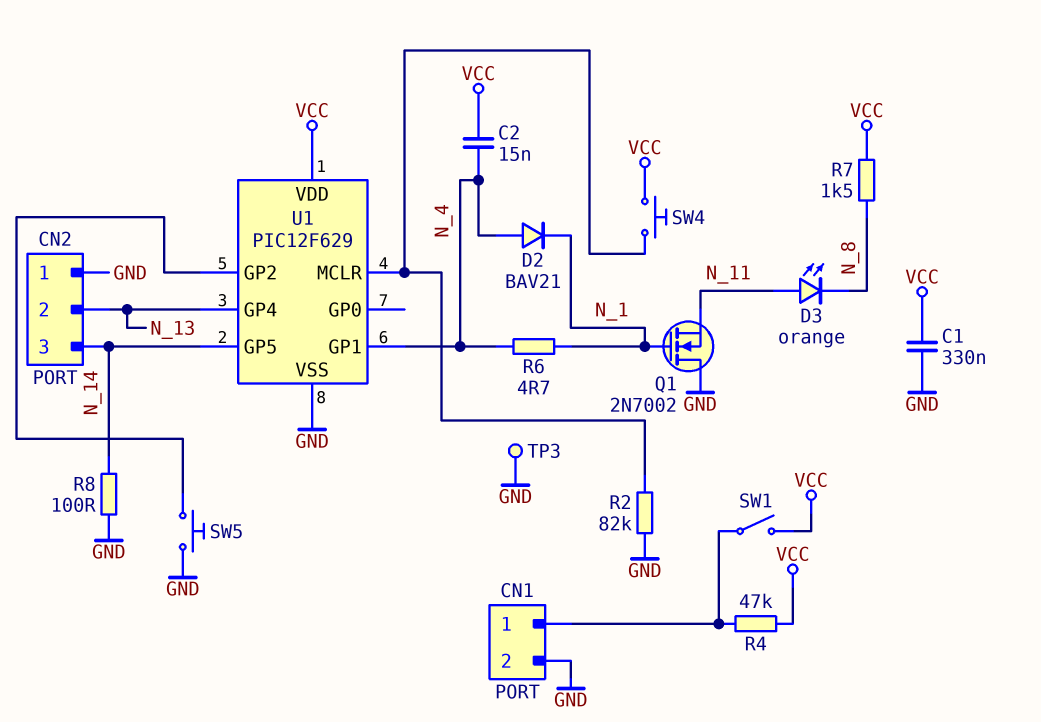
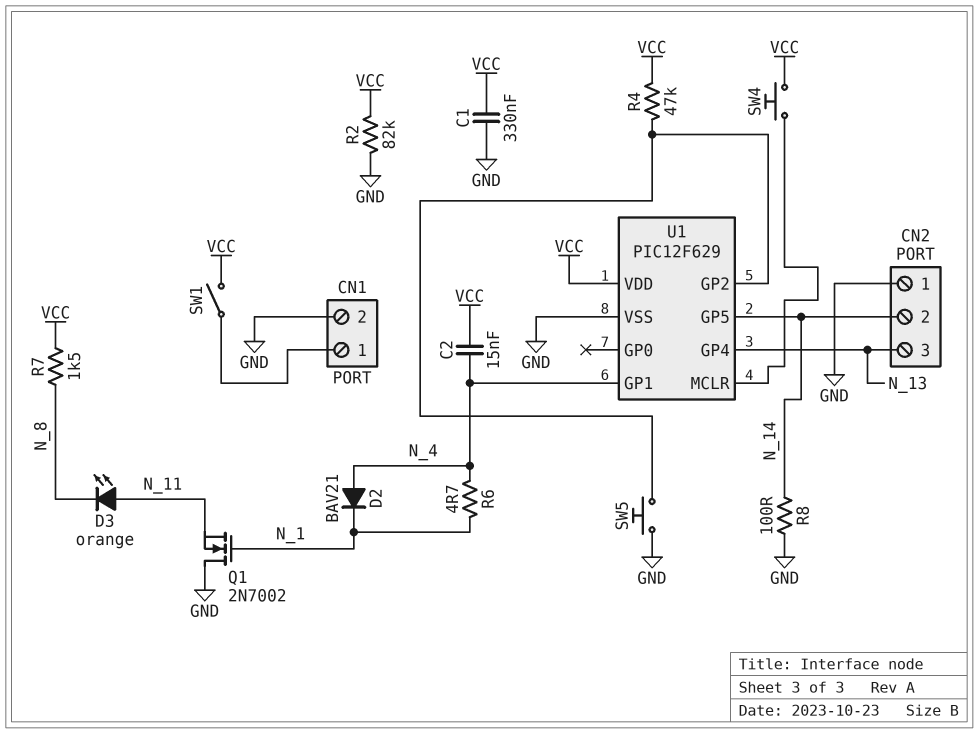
CN2 pin 2: N_13 -> N_14
CN2 pin 3: N_14 -> N_13
R2: 82k (GND, U1/MCLR) -> 82k (GND, VCC)
R4: 47k (CN1/1, VCC) -> 47k (U1/GP2, VCC)
TP3: test point (GND) -> none

